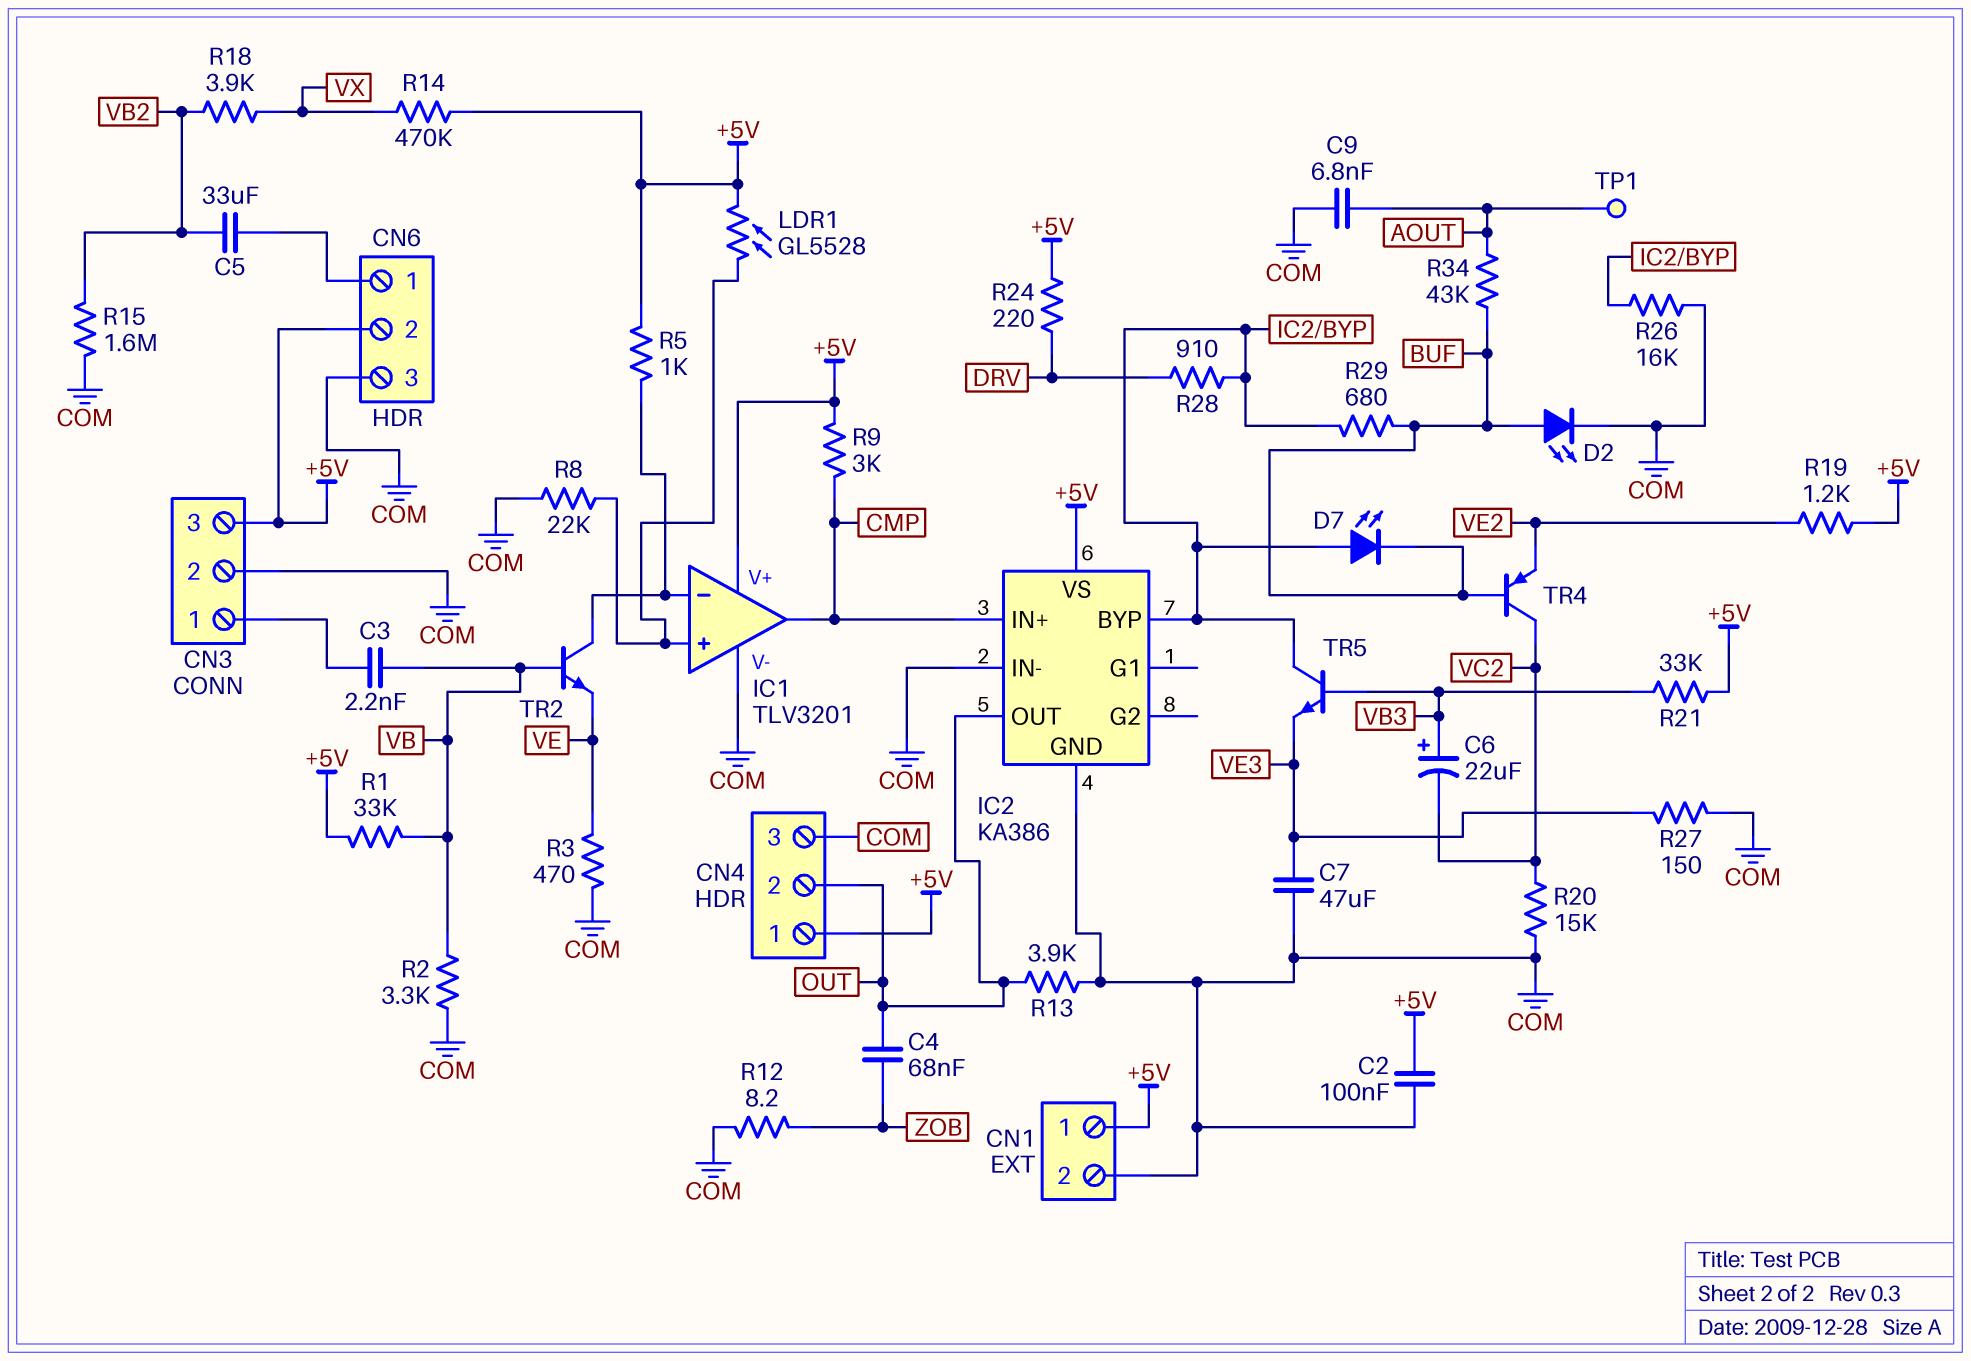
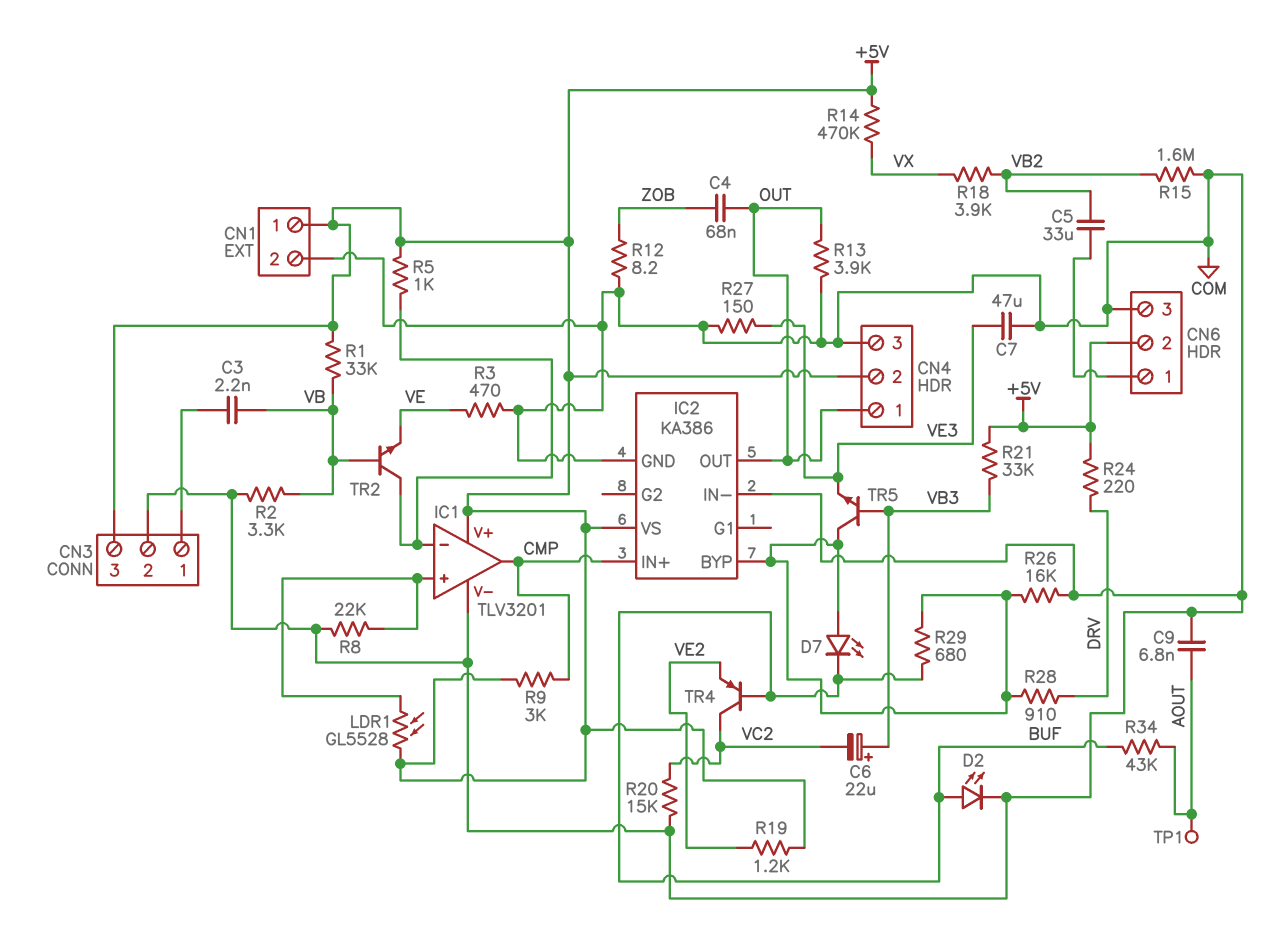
C2: 100nF (+5V, COM) -> none
CN4 pin 1: +5V -> OUT
CN4 pin 2: OUT -> +5V

